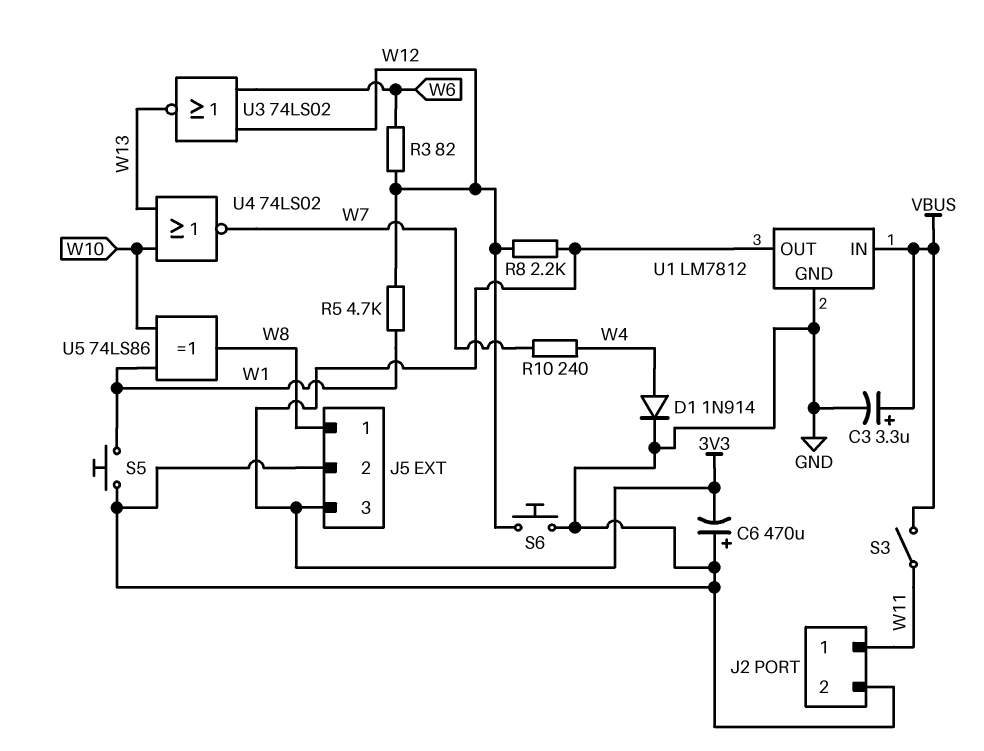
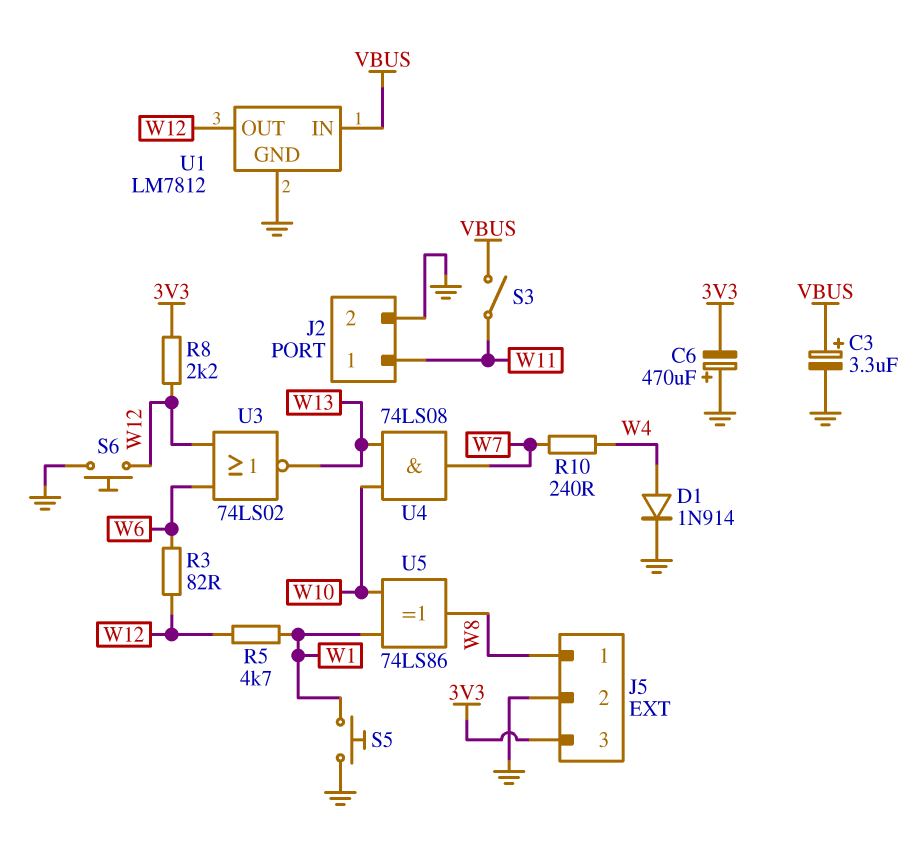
U1 pin OUT: 3V3 -> W12
U4: NOR 74LS02 (in W10, in W13, out W7) -> AND 74LS08 (in W10, in W13, out W7)

